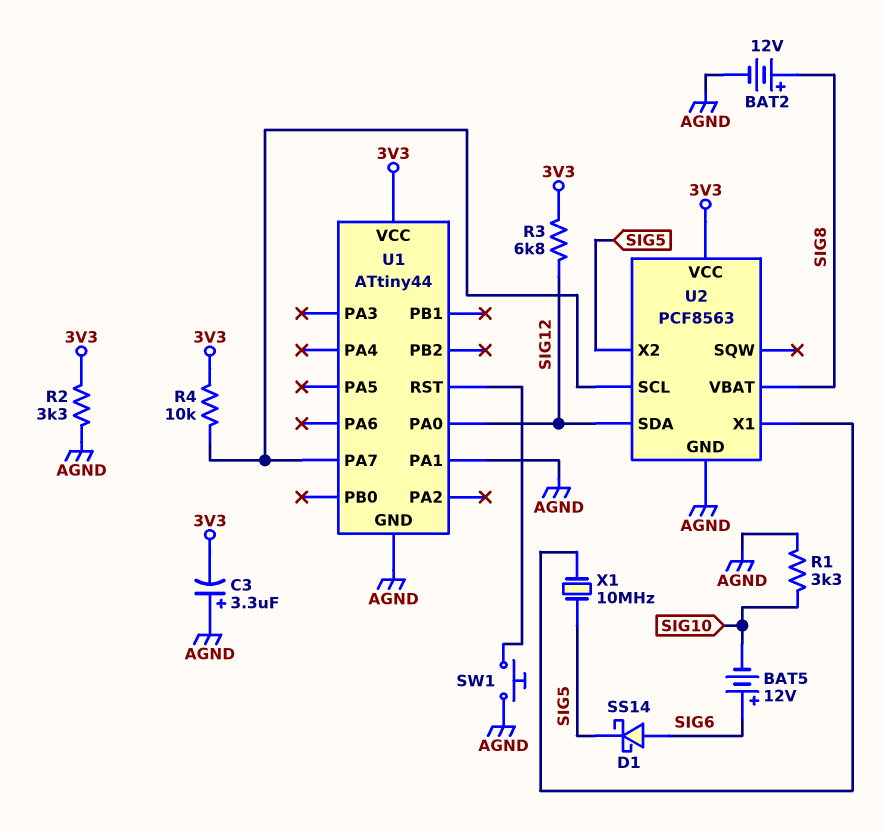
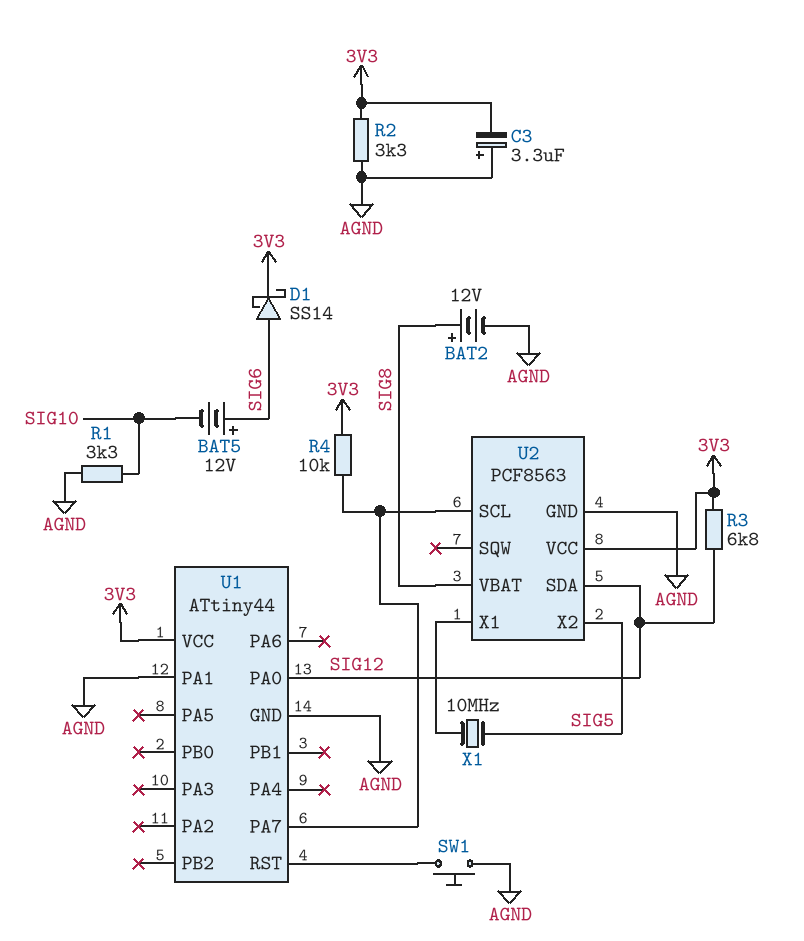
D1: schottky SS14 (A SIG6, K SIG5) -> schottky SS14 (A SIG6, K 3V3)

